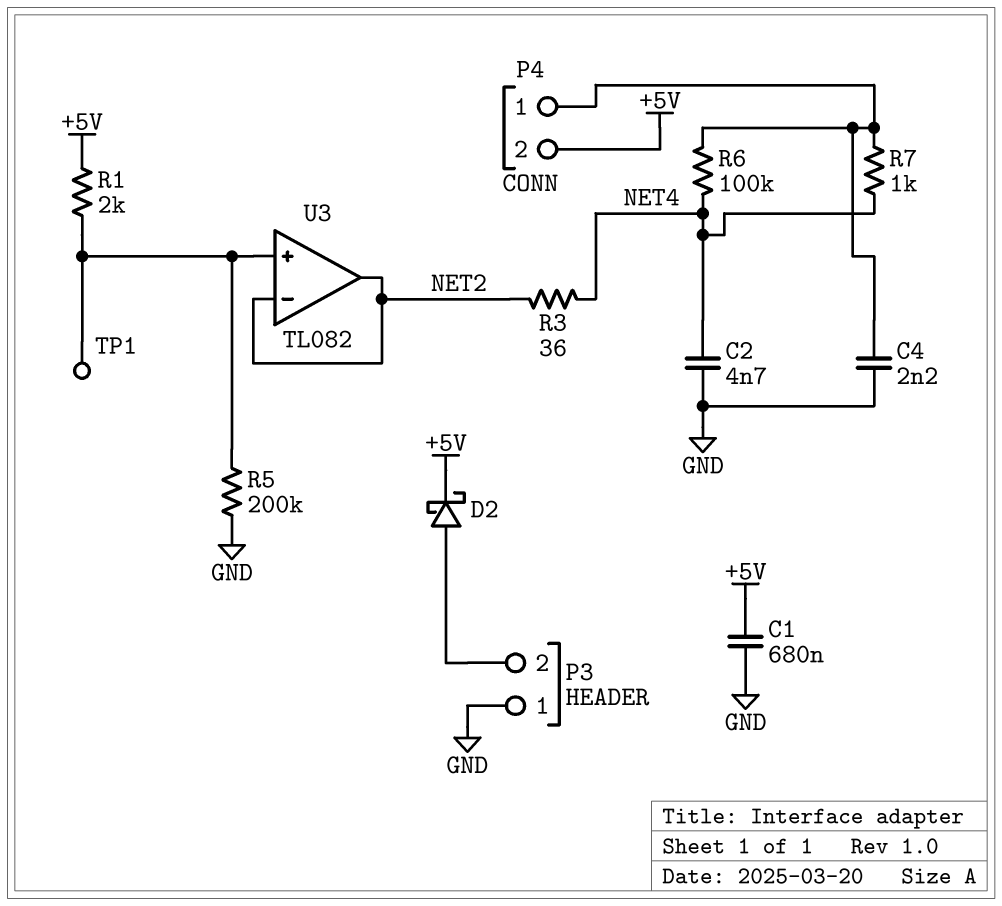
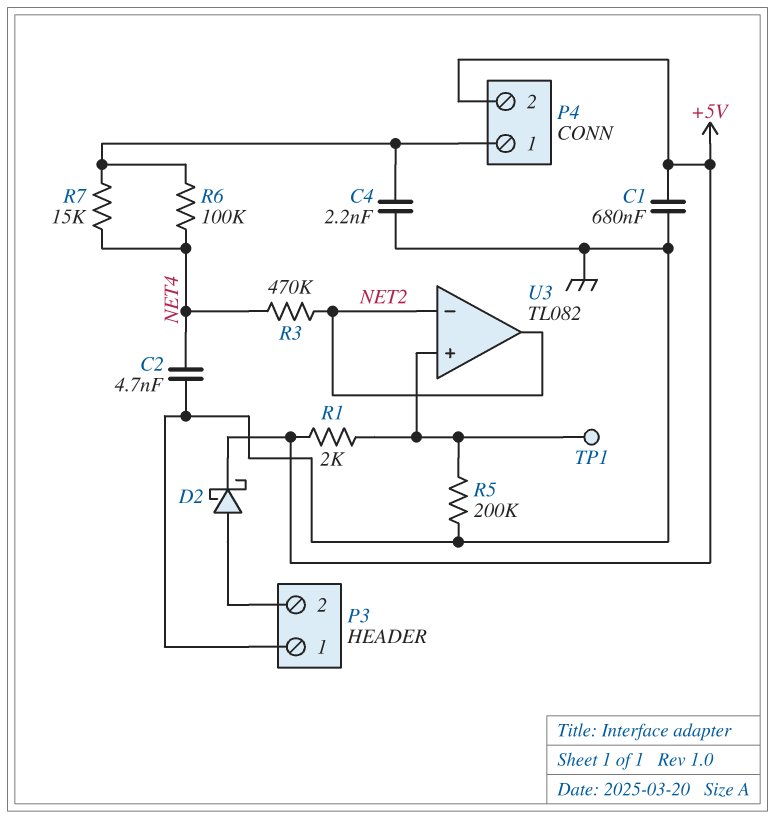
R3: 36 (NET2, NET4) -> 470k (NET2, NET4)
R7: 1k (NET4, P4/1) -> 15k (NET4, P4/1)

